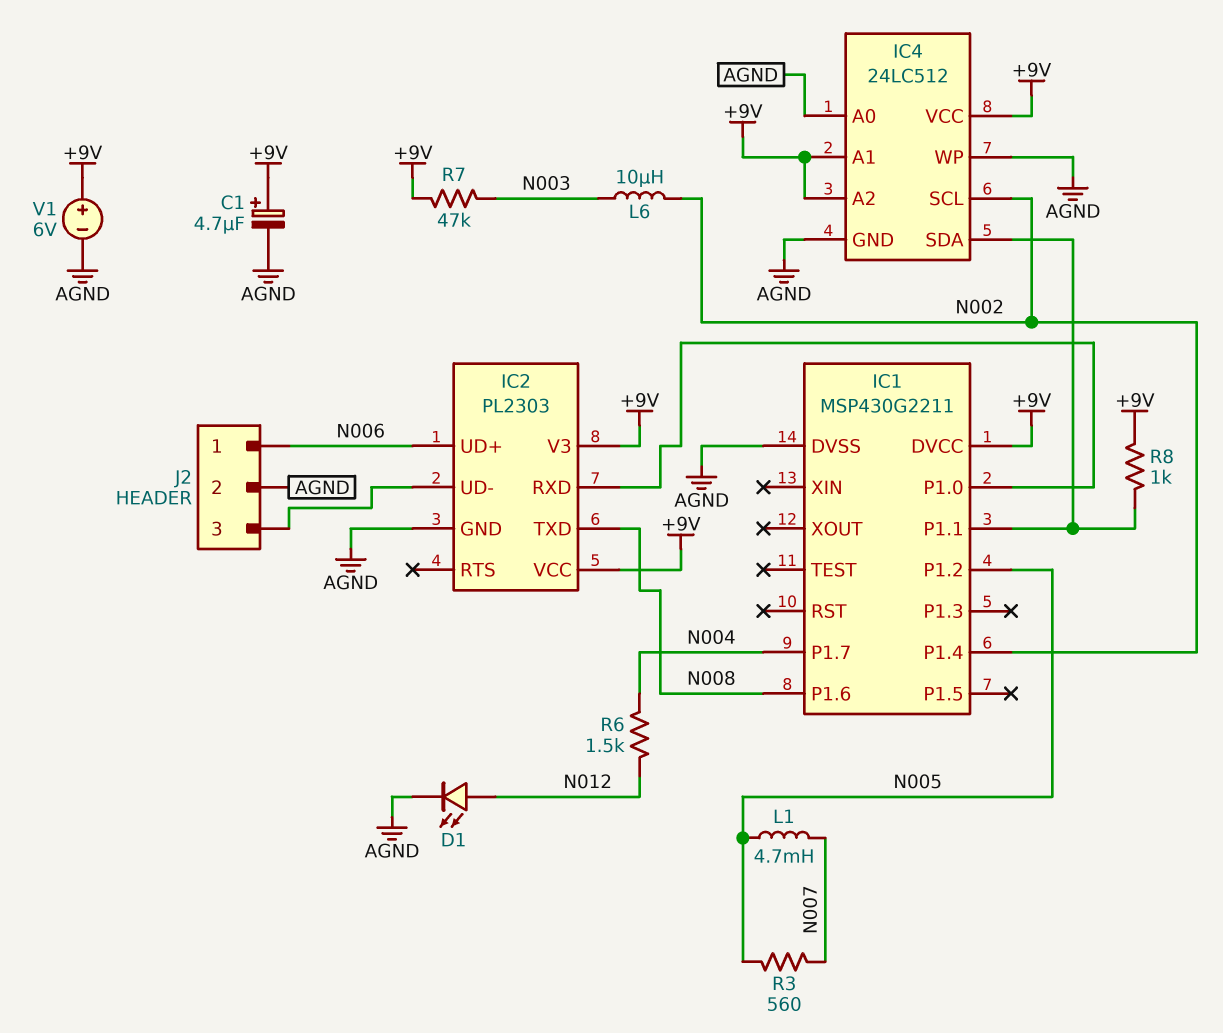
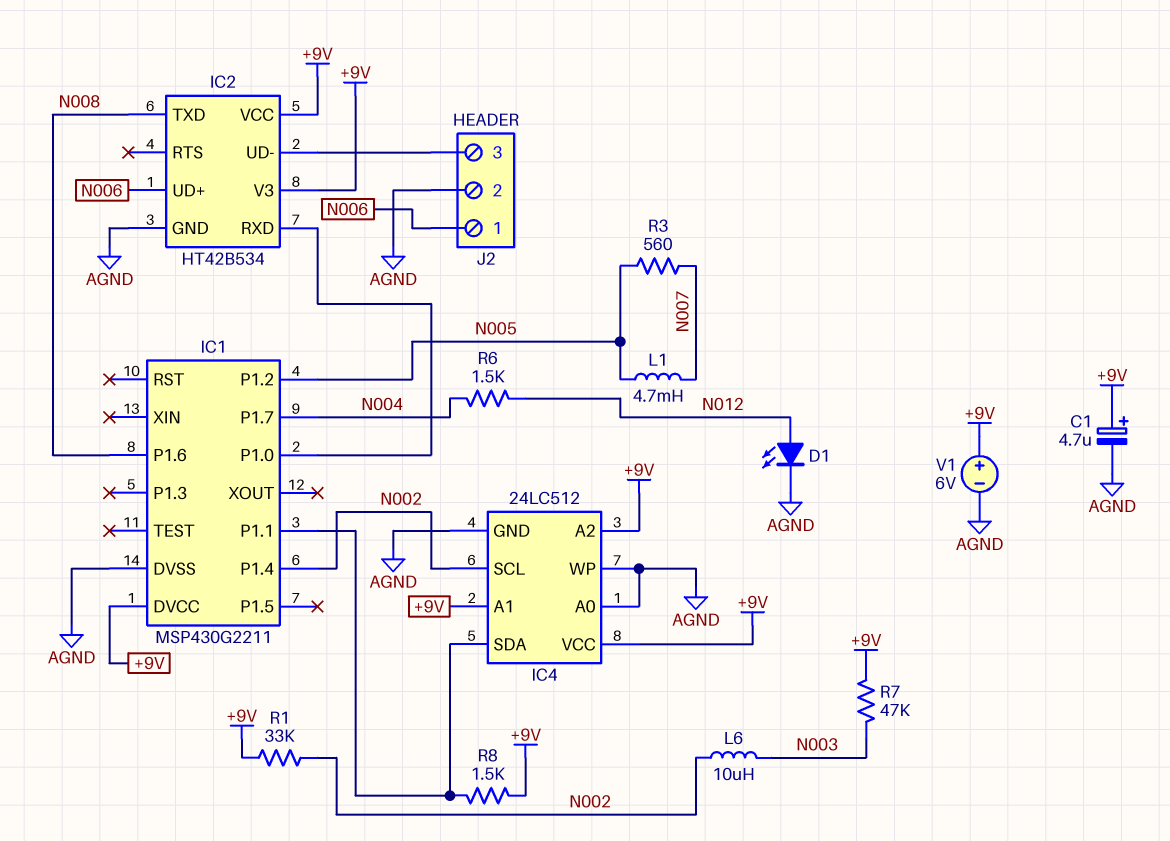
IC2: PL2303 -> HT42B534
R1: none -> 33k (+9V, N002)
R8: 1k (+9V, IC1/P1.1) -> 1.5k (+9V, IC1/P1.1)

